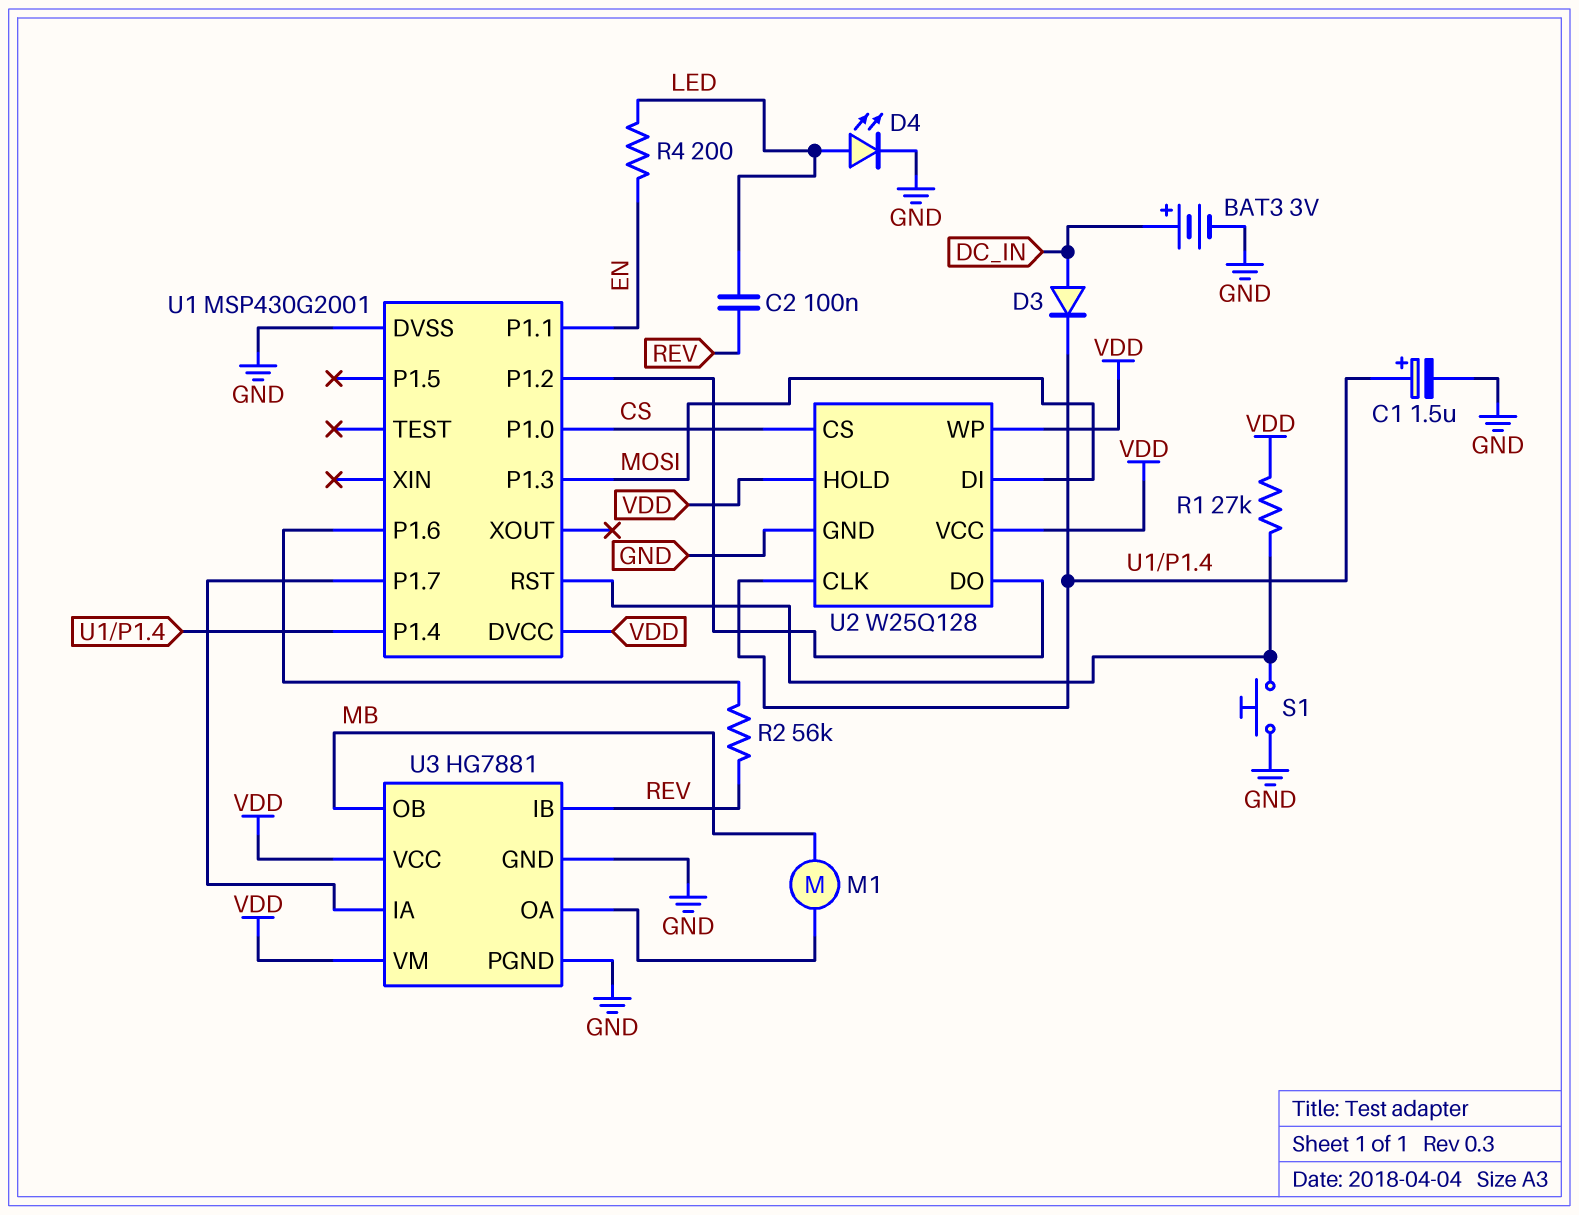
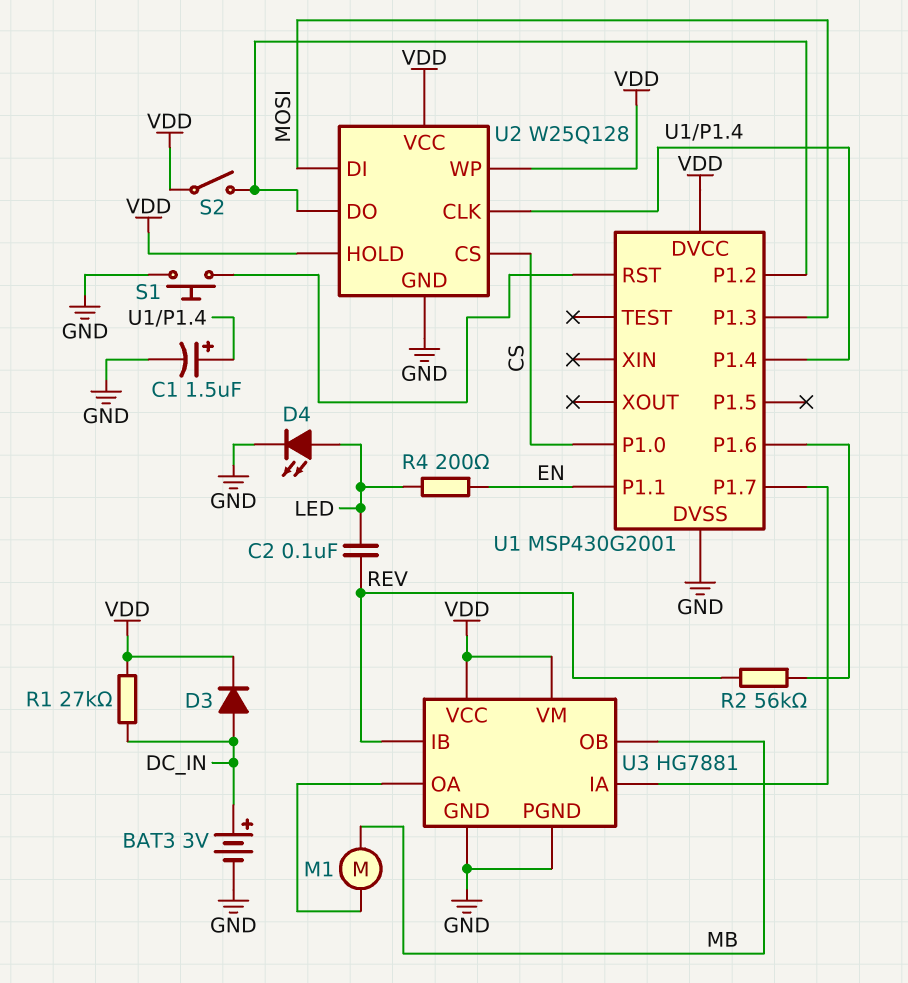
D3: diode (A DC_IN, K U1/P1.4) -> diode (A DC_IN, K VDD)
R1: 27k (U1/RST, VDD) -> 27k (DC_IN, VDD)
S2: none -> switch (U1/P1.2, VDD)

